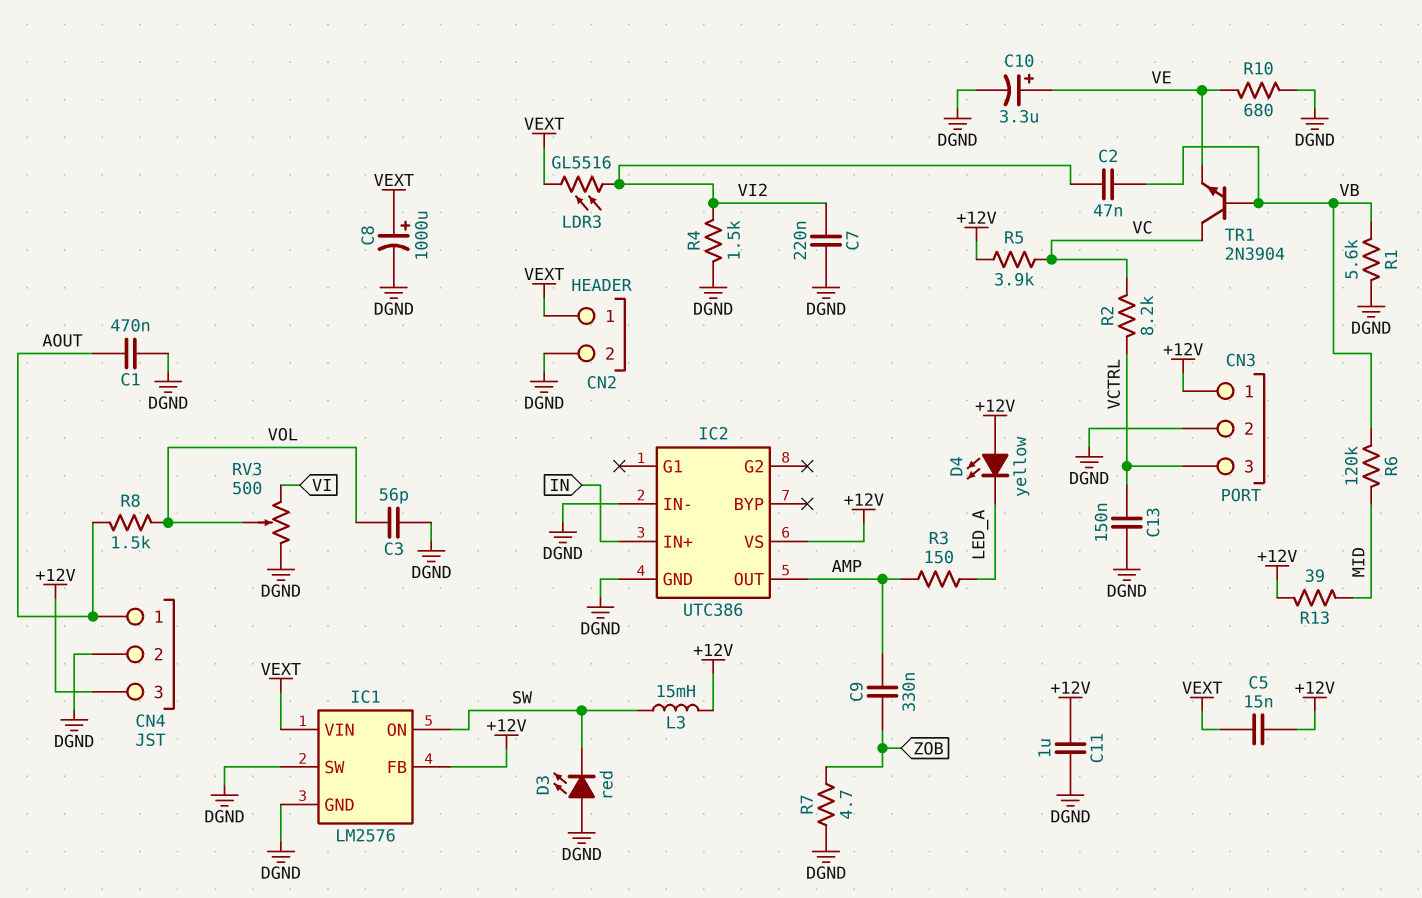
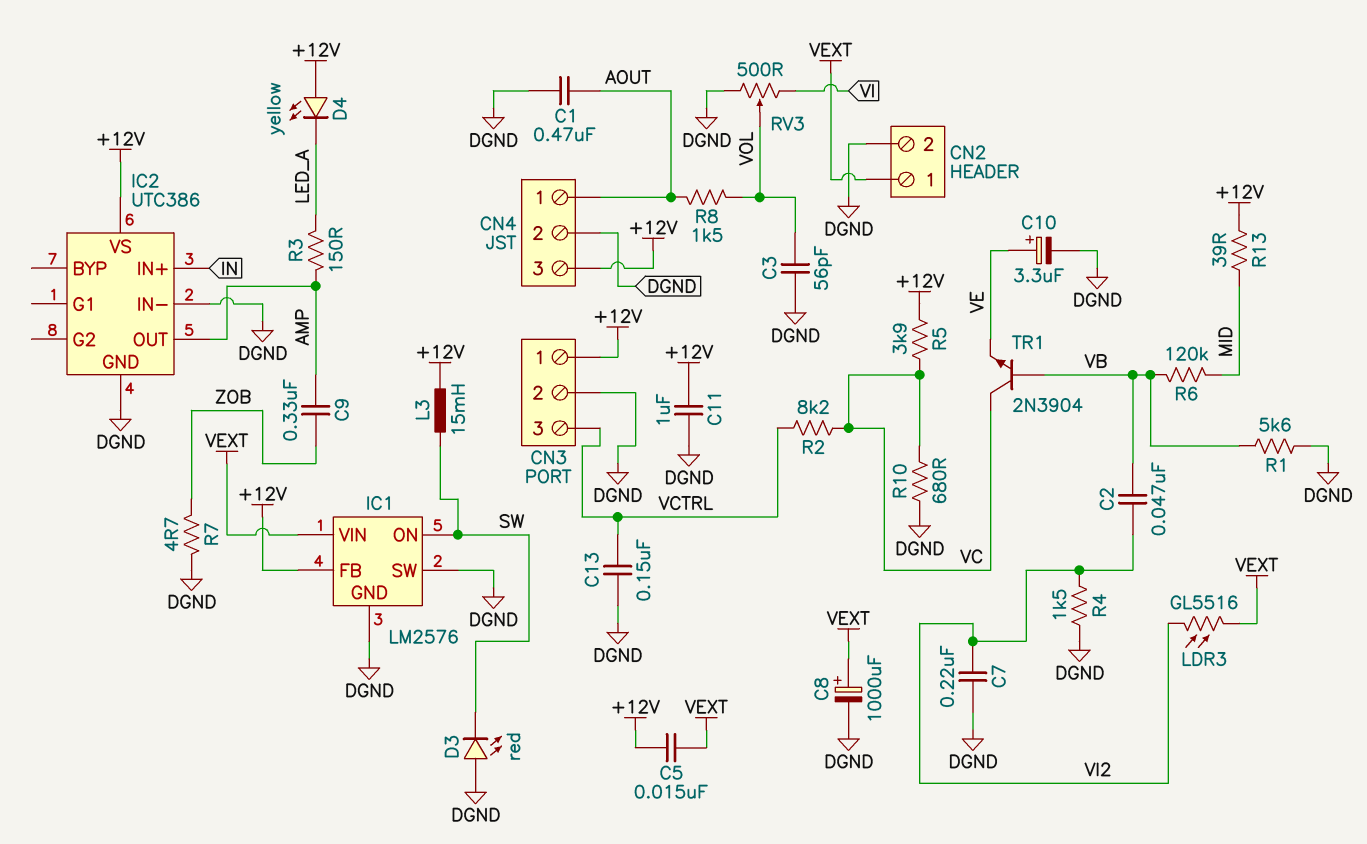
R10: 680 (DGND, VE) -> 680 (DGND, VC)

